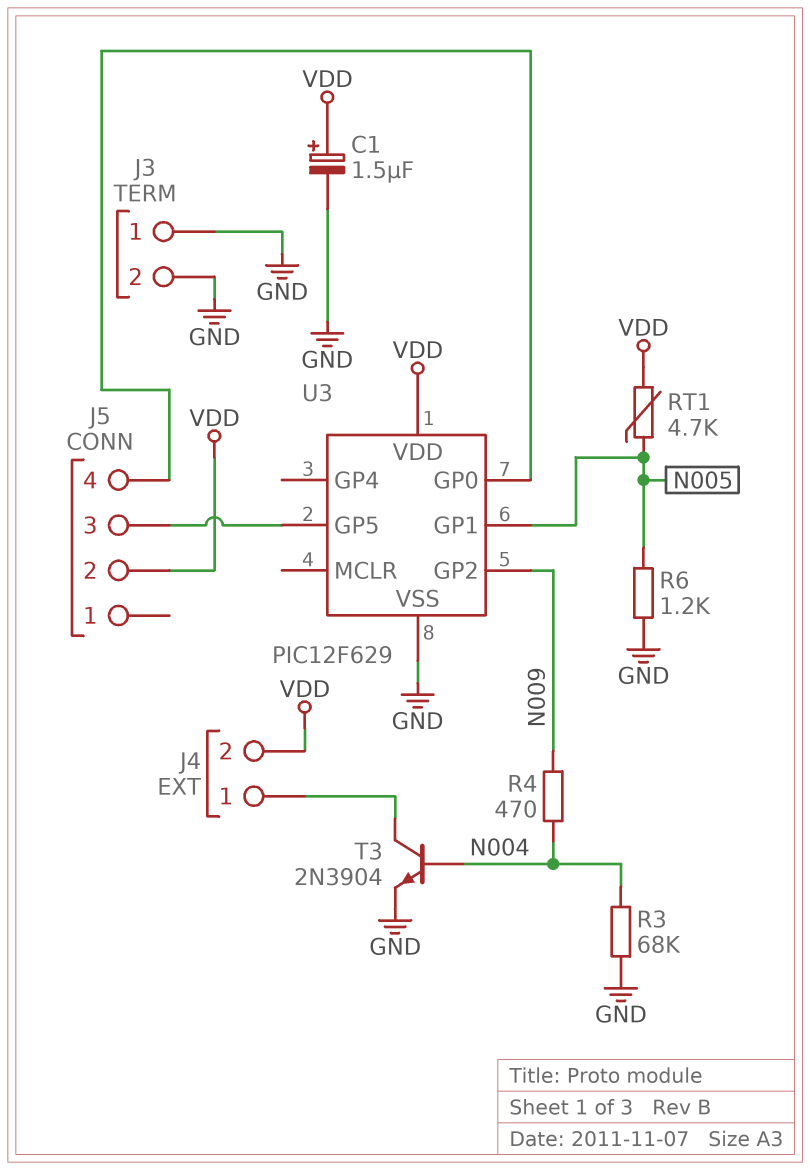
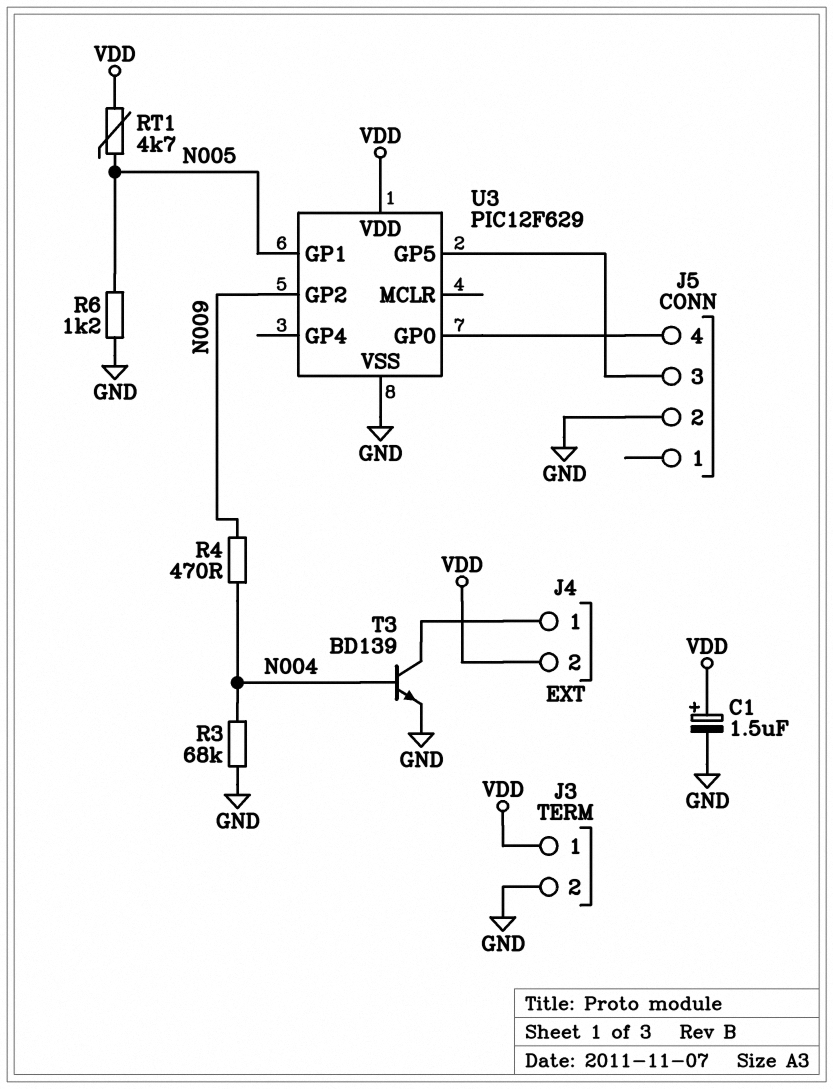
J3 pin 1: GND -> VDD
J5 pin 2: VDD -> GND
T3: NPN 2N3904 (B N004, C J4/1, E GND) -> NPN BD139 (B N004, C J4/1, E GND)

